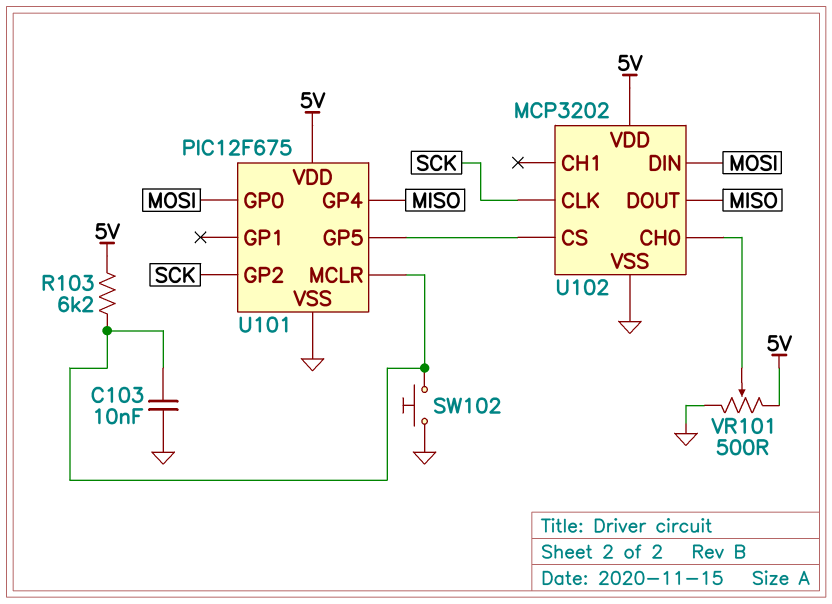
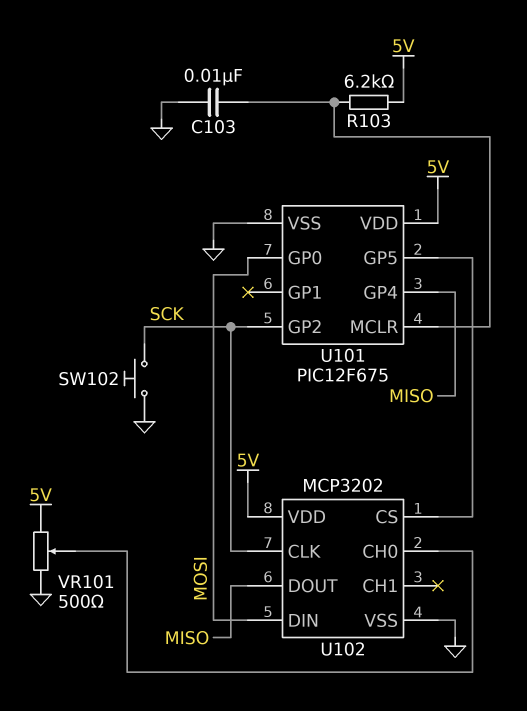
SW102: button (GND, U101/MCLR) -> button (GND, SCK)

